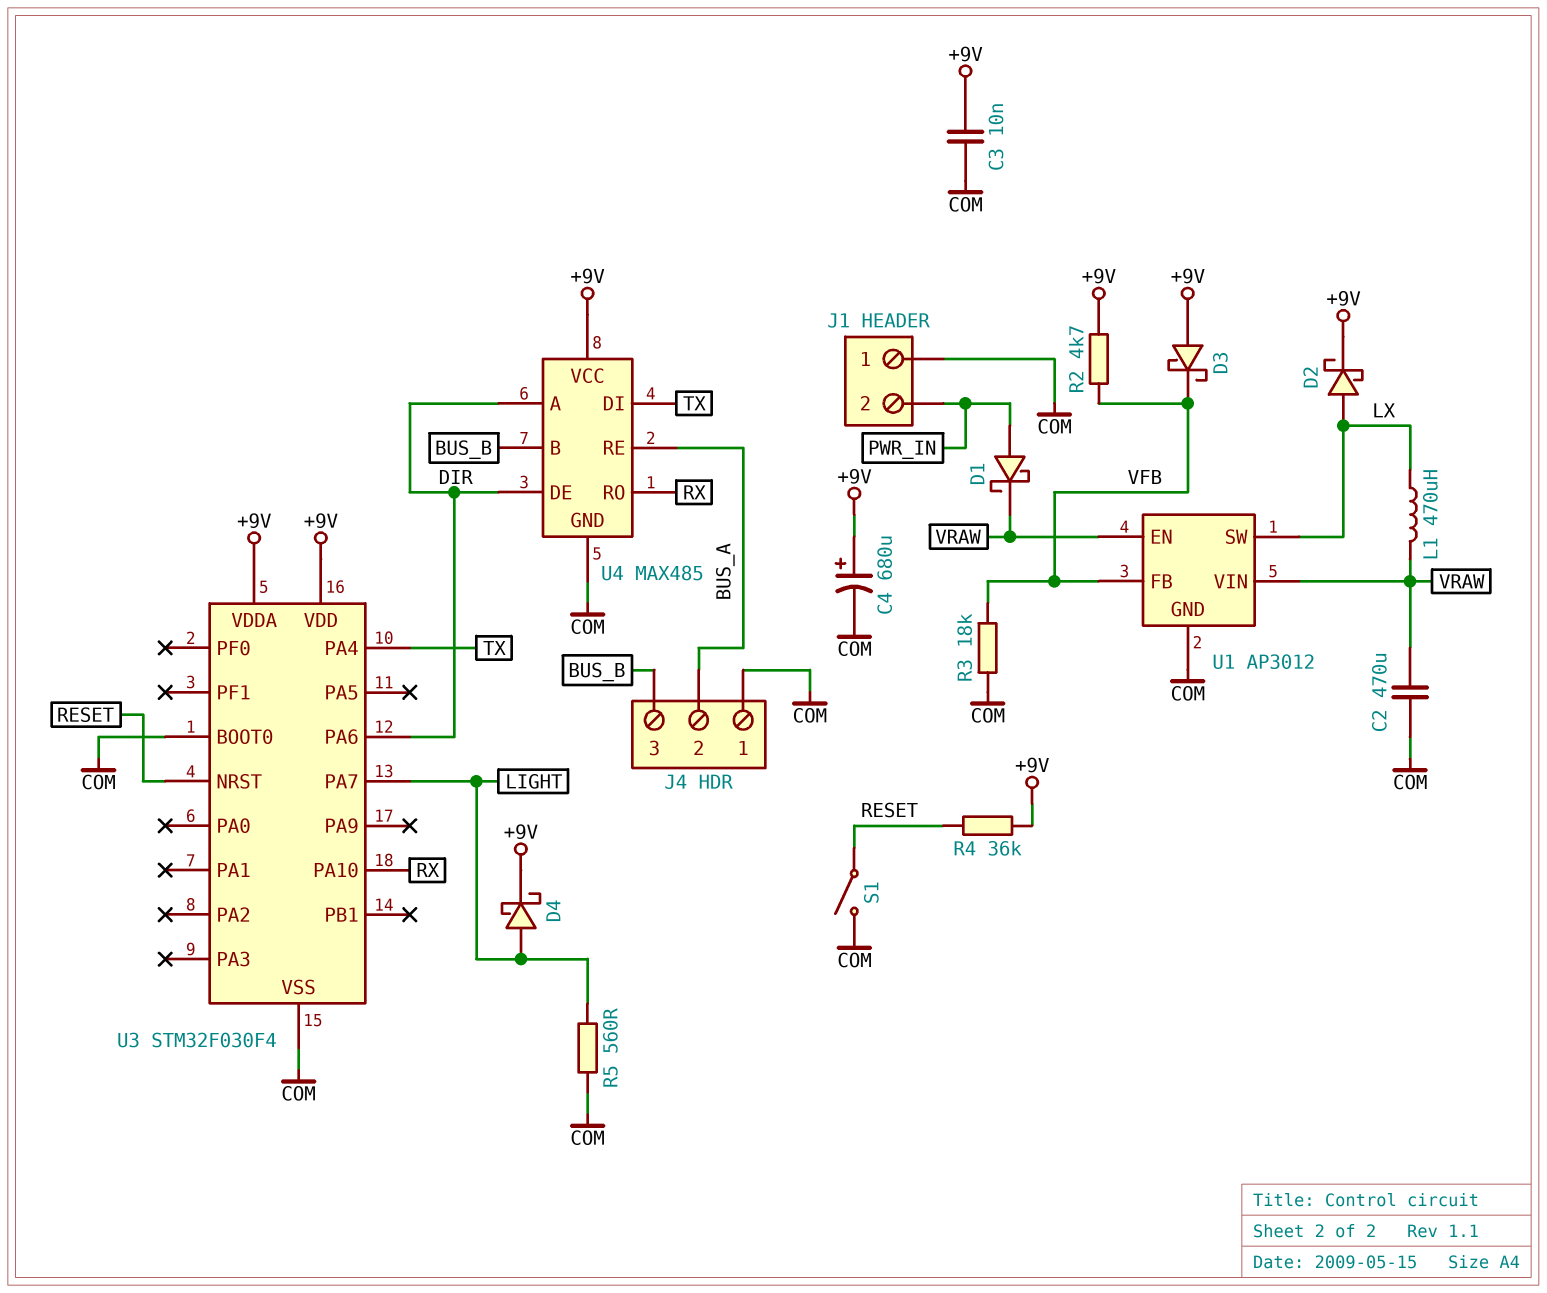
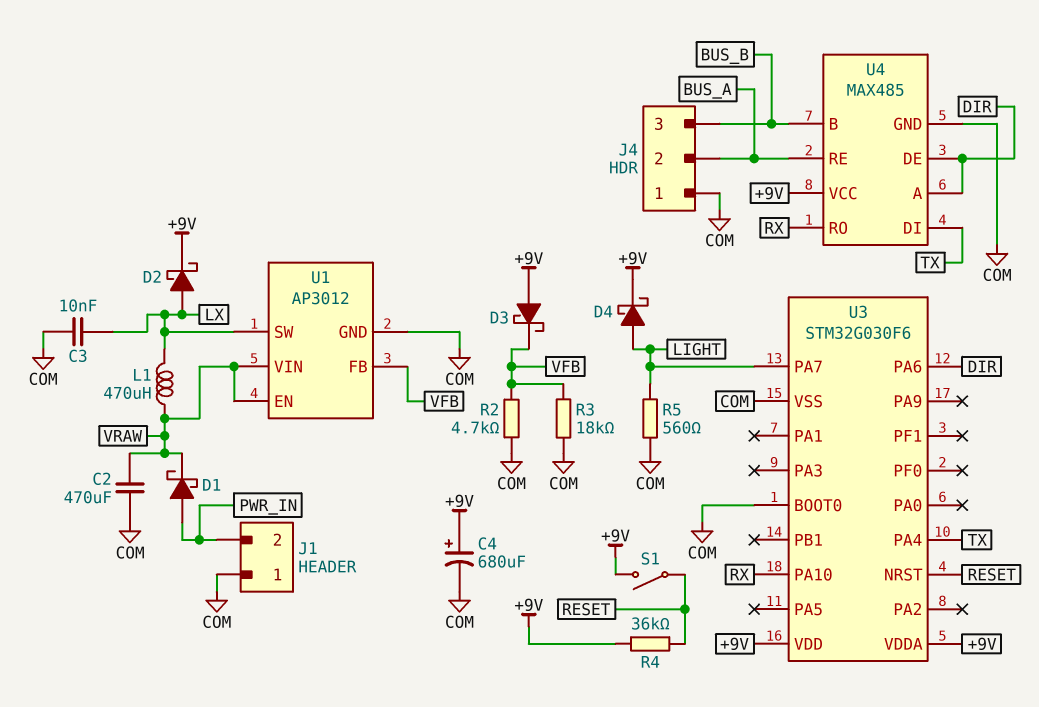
C3: 10nF (+9V, COM) -> 10nF (COM, LX)
R2: 4.7k (+9V, VFB) -> 4.7k (COM, VFB)
S1: switch (COM, RESET) -> switch (+9V, RESET)
U3: STM32F030F4 -> STM32G030F6

